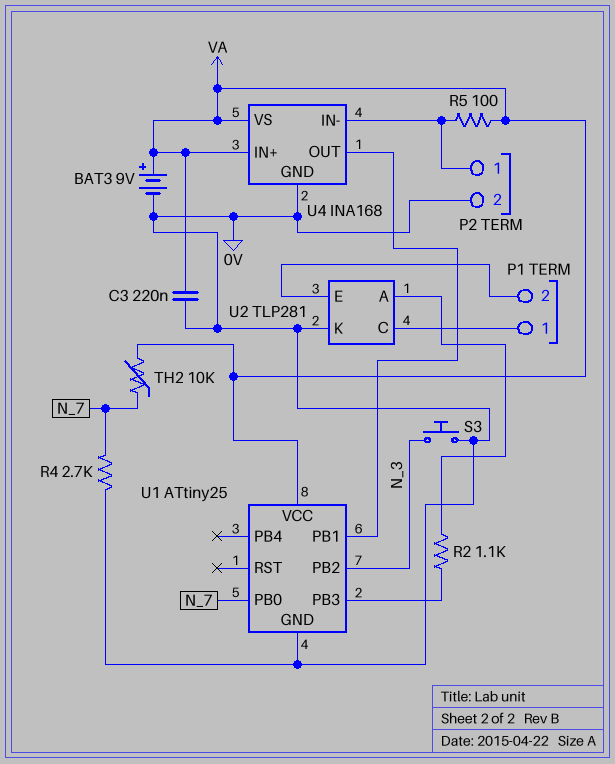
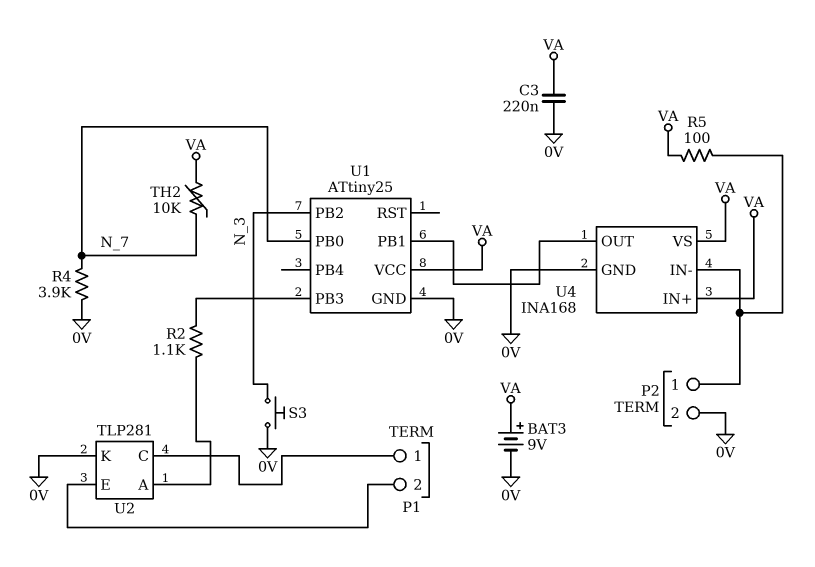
R4: 2.7k (0V, N_7) -> 3.9k (0V, N_7)

